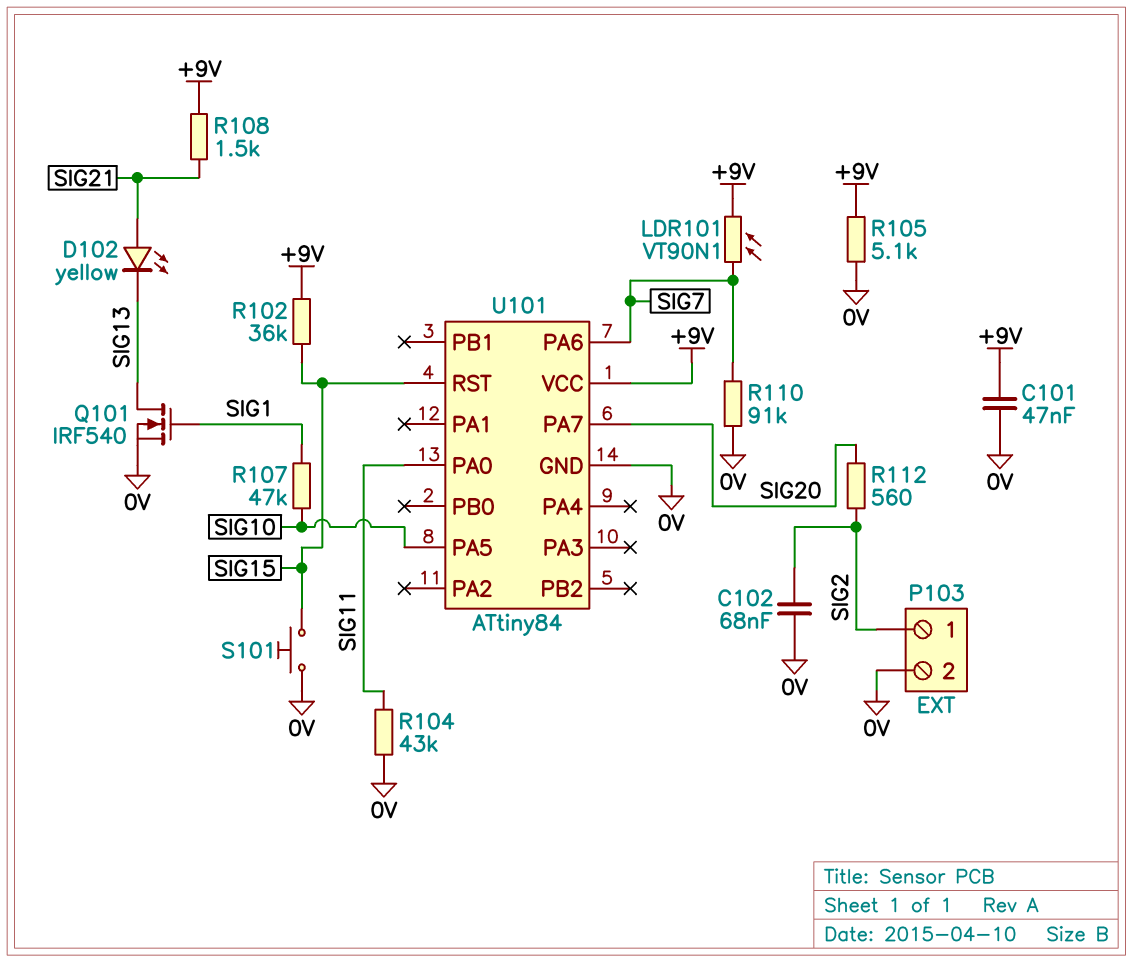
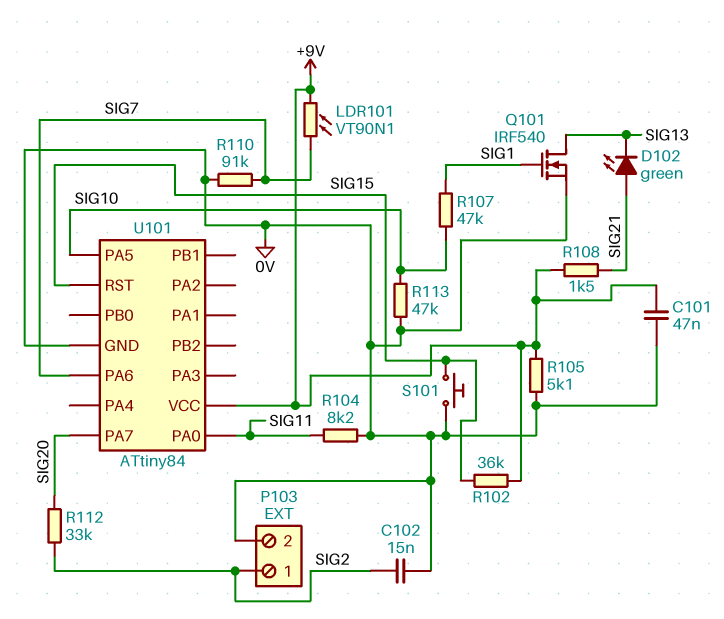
C102: 68nF (0V, SIG2) -> 15nF (0V, SIG2)
D102: LED yellow (A SIG21, K SIG13) -> LED green (A SIG21, K SIG13)
R104: 43k (0V, SIG11) -> 8.2k (0V, SIG11)
R112: 560 (SIG2, SIG20) -> 33k (SIG2, SIG20)
R113: none -> 47k (0V, SIG10)

